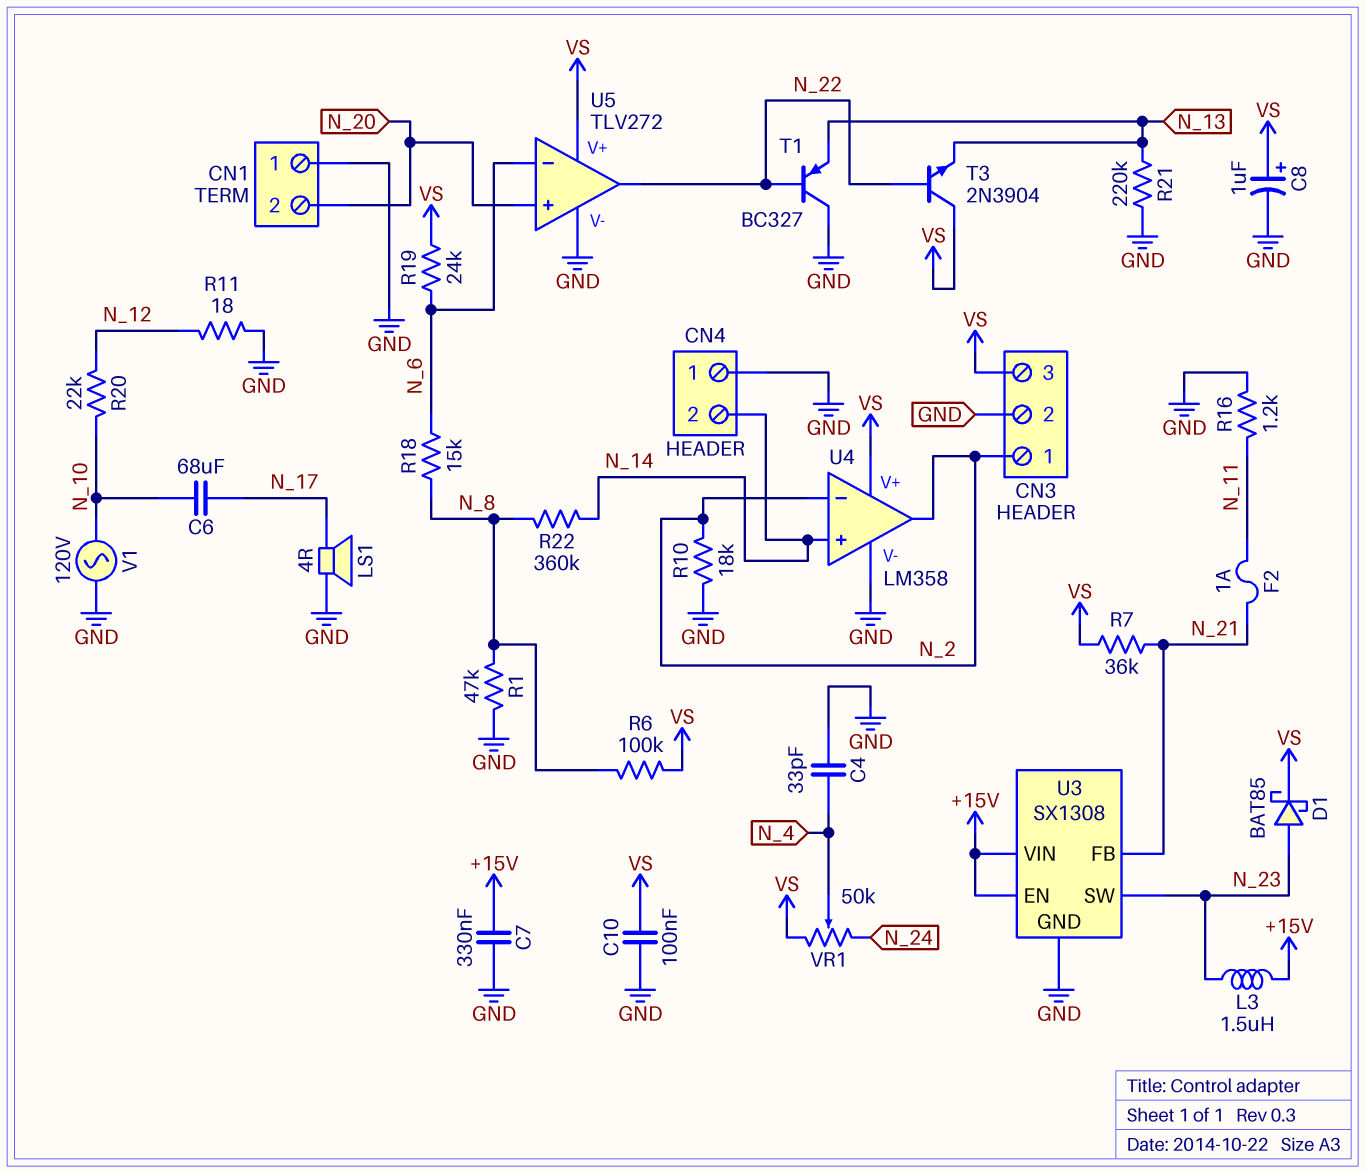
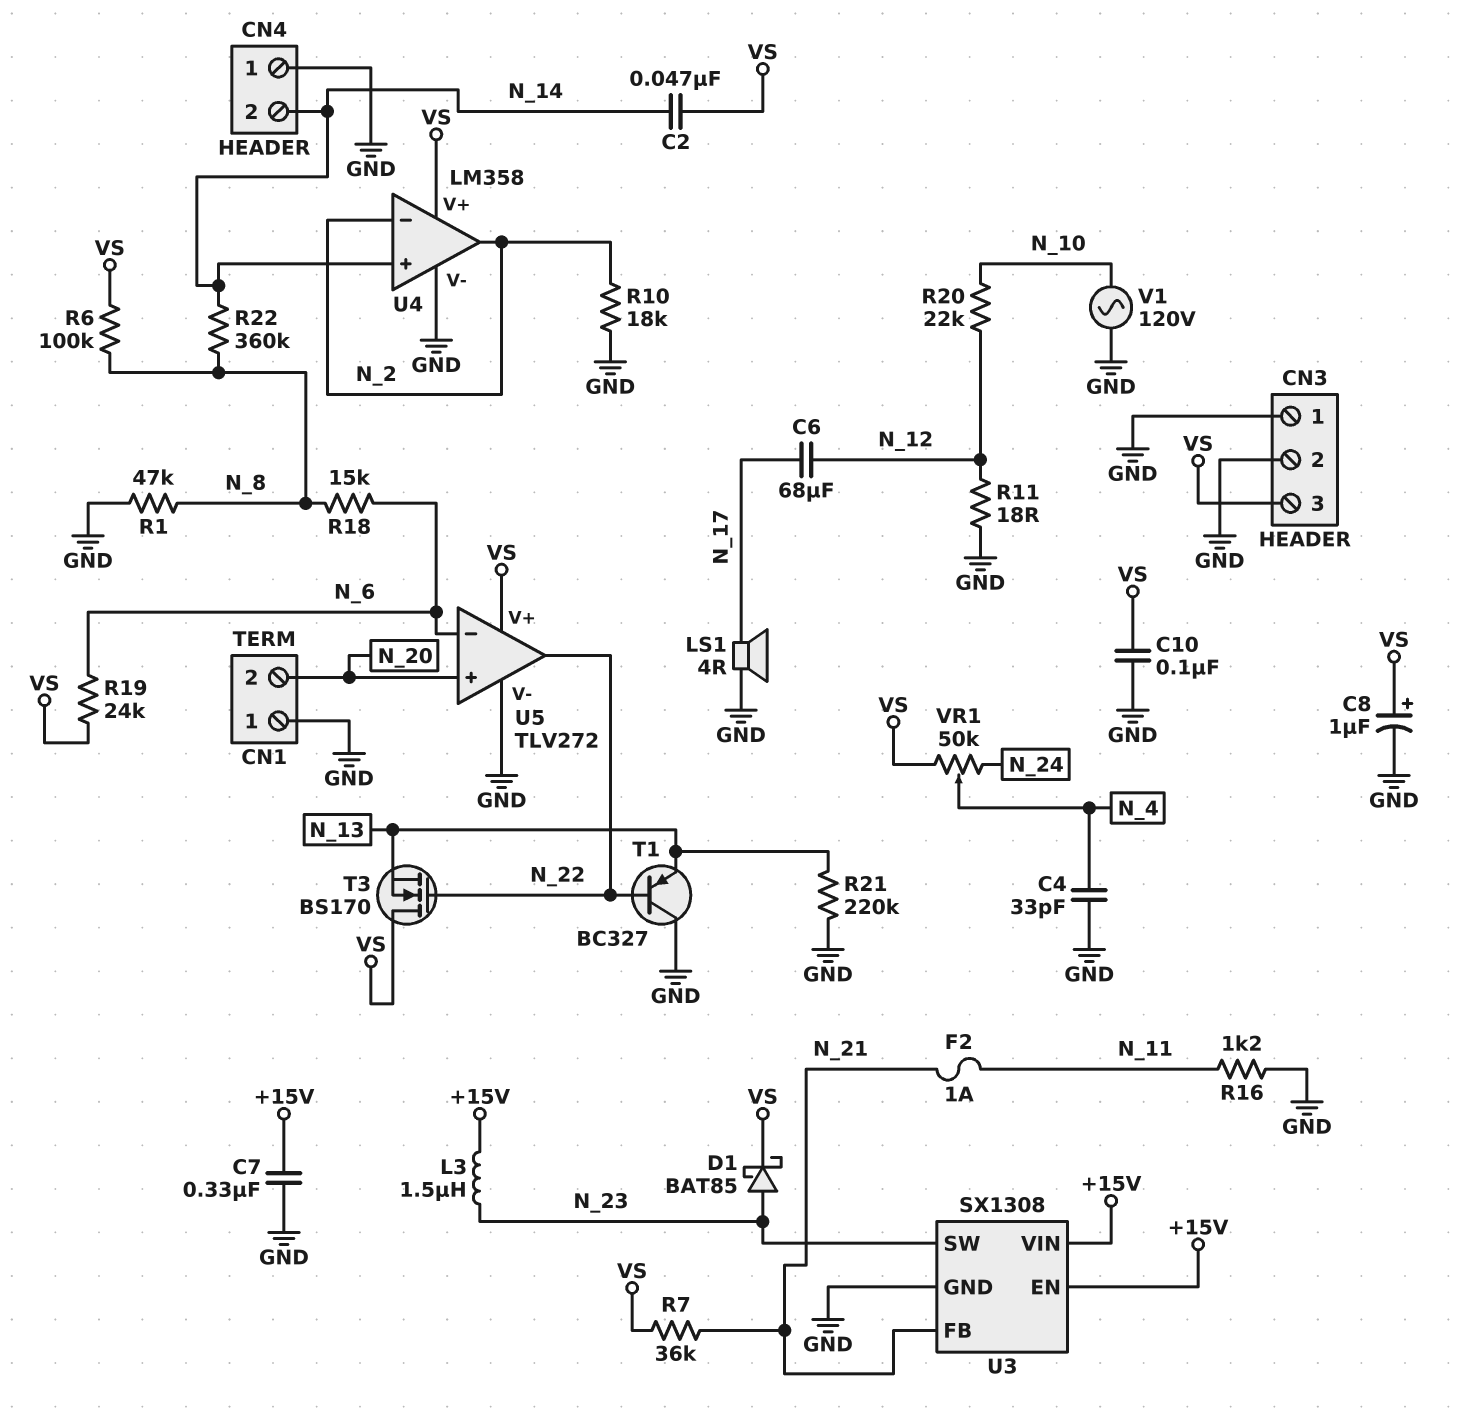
C2: none -> 47nF (N_14, VS)
C6: 68uF (N_10, N_17) -> 68uF (N_12, N_17)
CN3 pin 1: N_2 -> GND
T3: NPN 2N3904 (B N_22, C VS, E N_13) -> NMOS BS170 (G N_22, D VS, S N_13)

